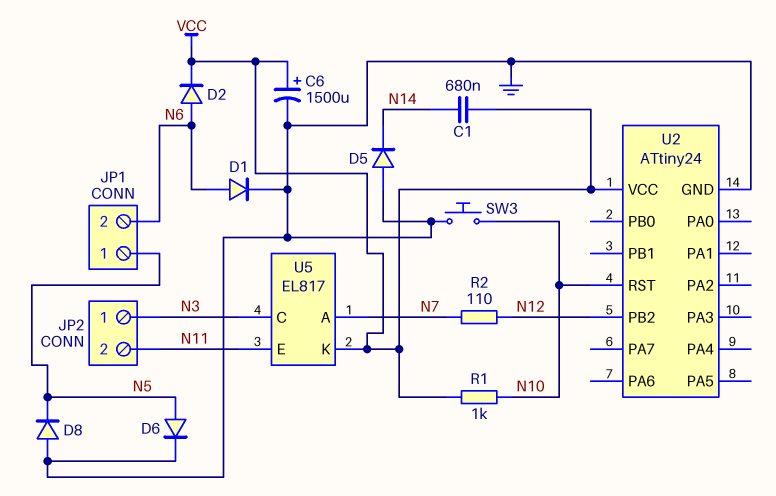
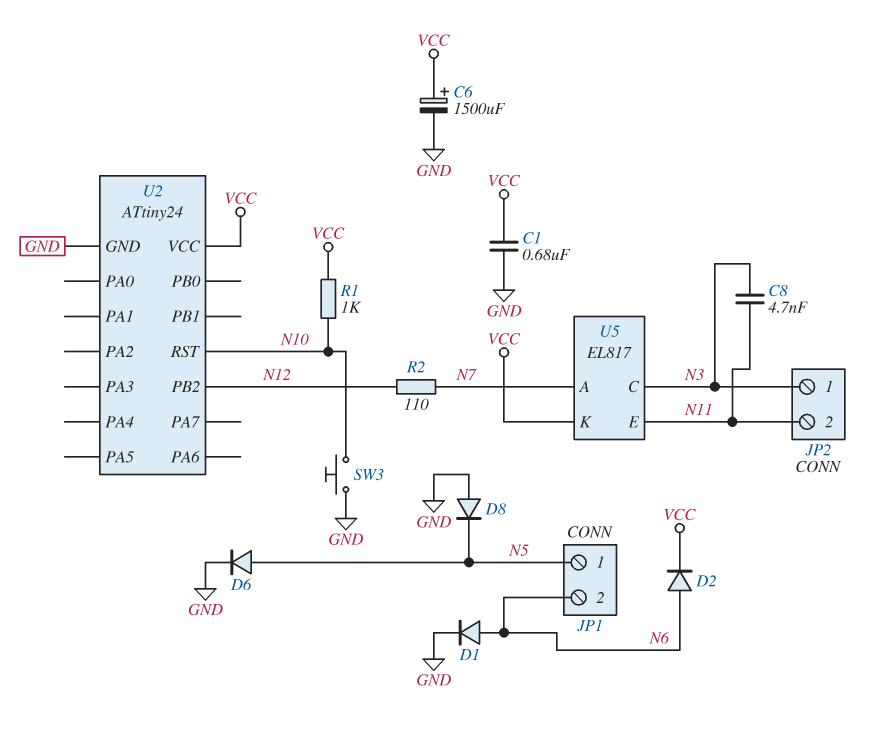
C1: 680nF (N14, VCC) -> 680nF (GND, VCC)
C8: none -> 4.7nF (N3, N11)
D5: diode (A GND, K N14) -> none

